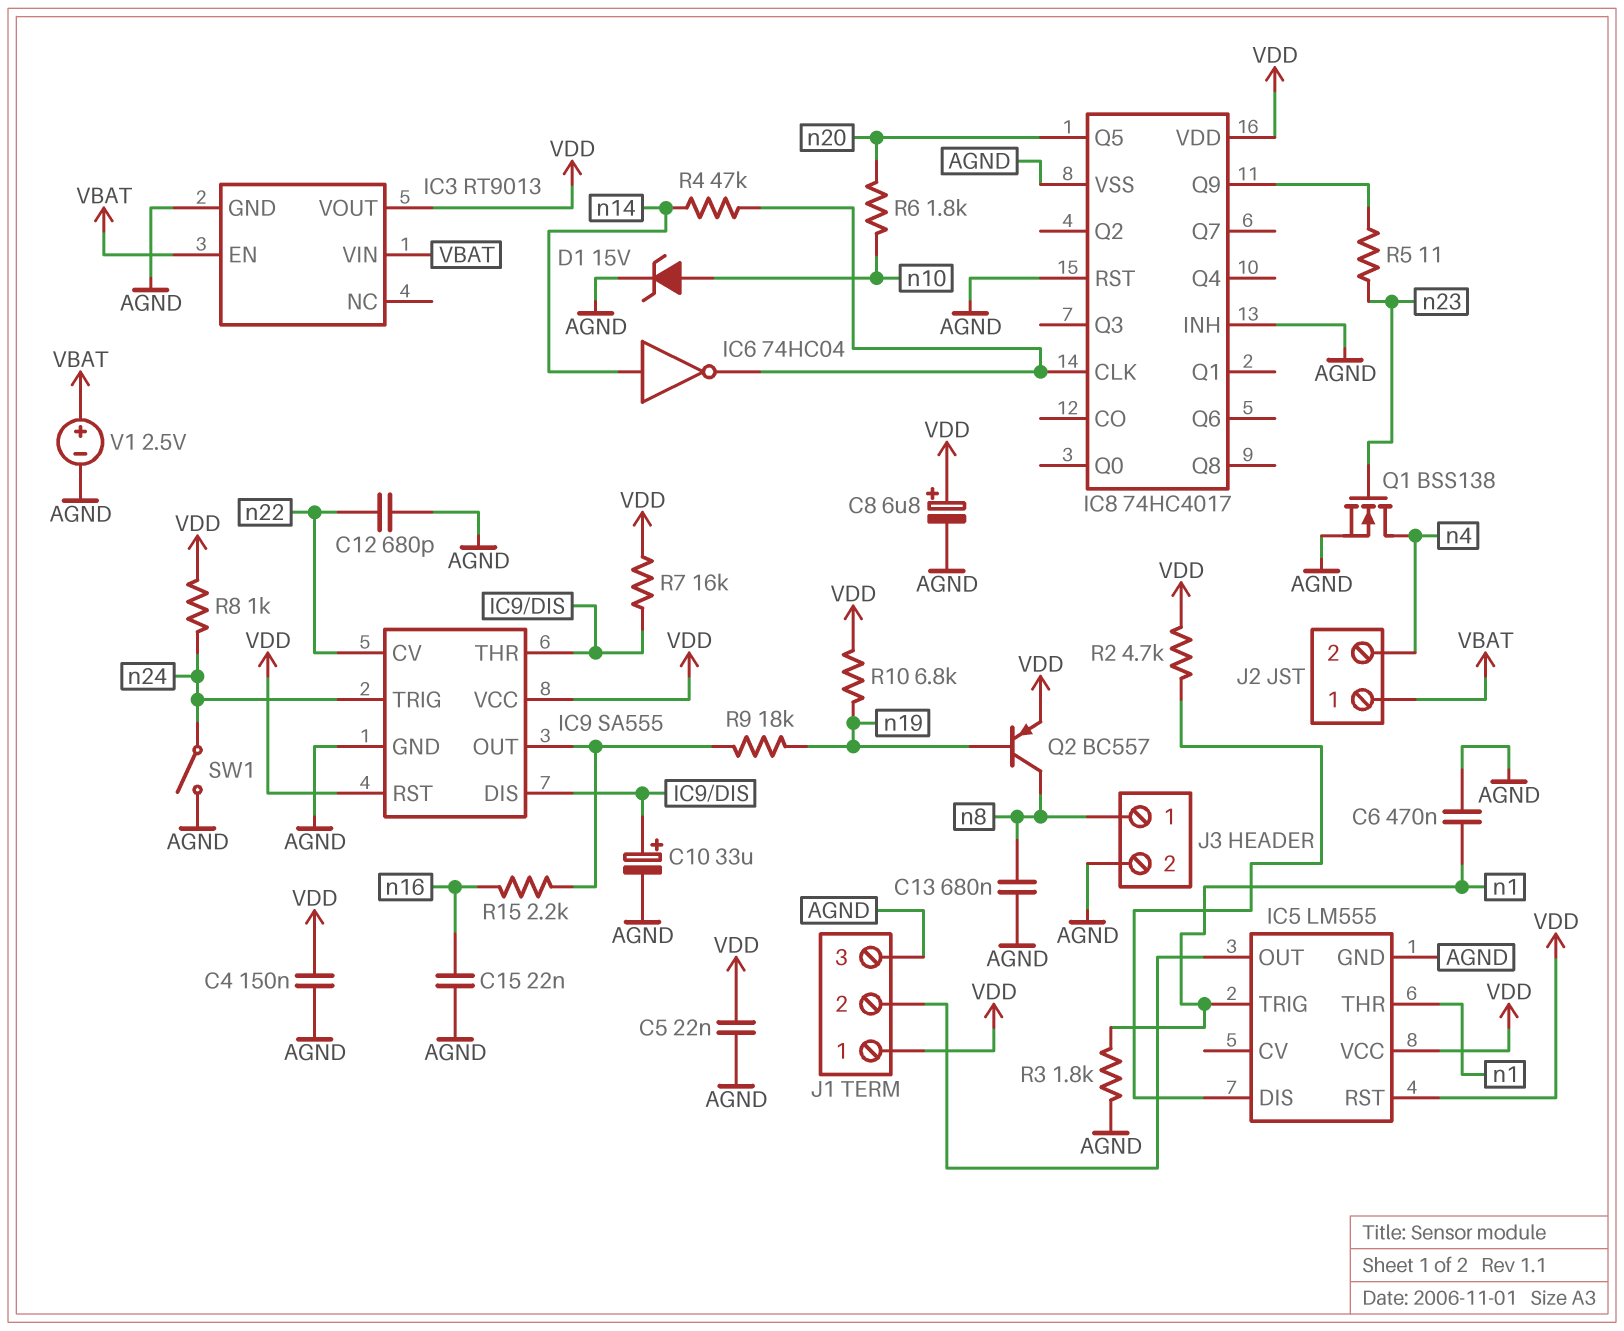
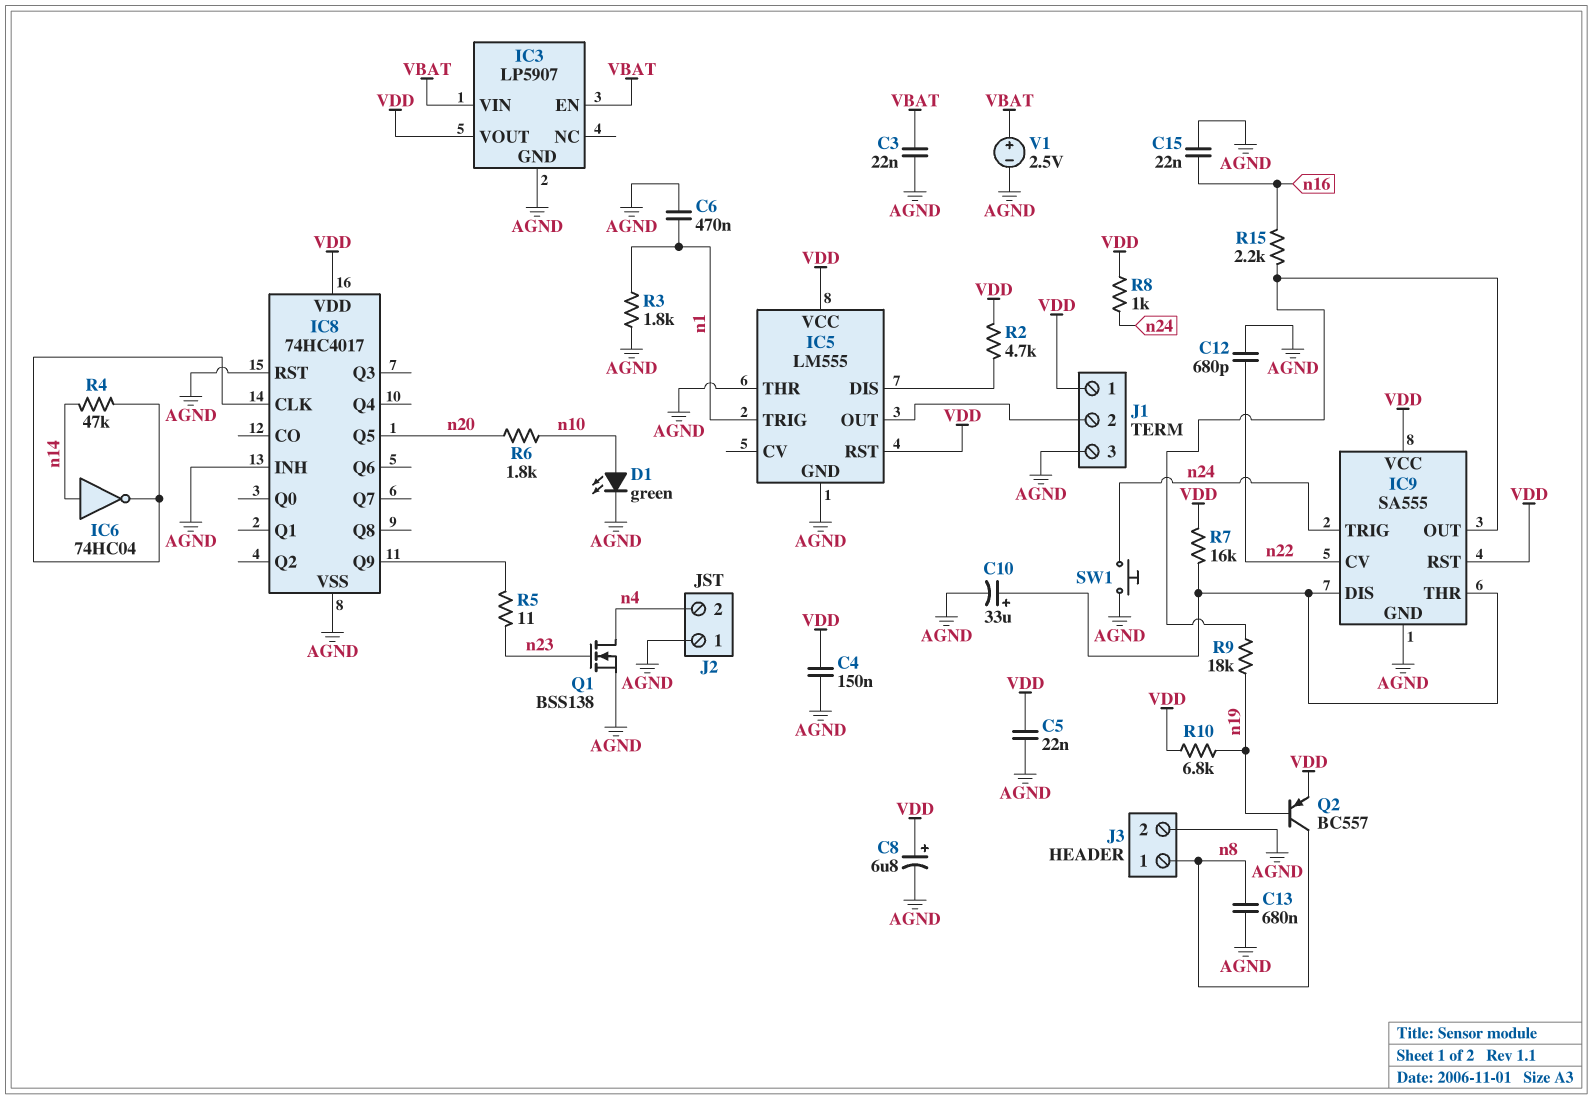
C3: none -> 22nF (AGND, VBAT)
D1: zener 15V (A n10, K AGND) -> LED green (A n10, K AGND)
IC3: RT9013 -> LP5907
IC5 pin THR: n1 -> AGND
J2 pin 1: VBAT -> AGND
SW1: switch (AGND, n24) -> button (AGND, n24)

